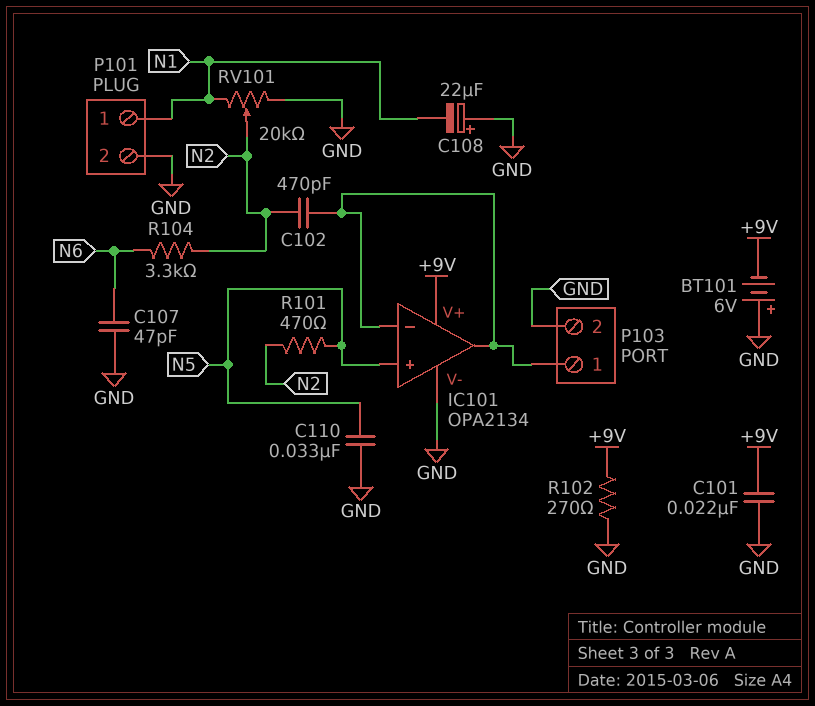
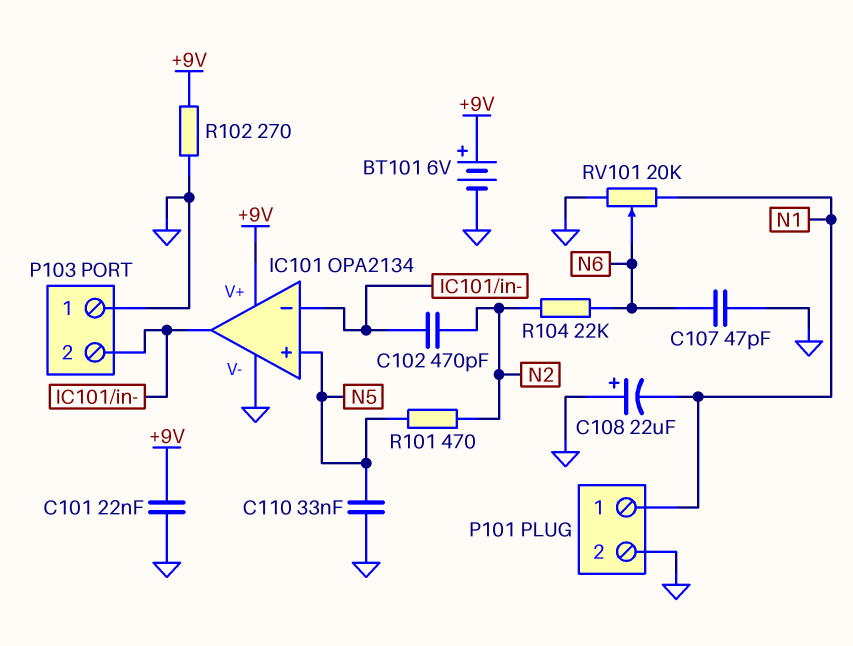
BT101: 6V (plus GND, minus +9V) -> 6V (plus +9V, minus GND)
P103 pin 1: IC101/in- -> GND
P103 pin 2: GND -> IC101/in-
R104: 3.3k (N2, N6) -> 22k (N2, N6)
RV101: 20k (GND, N1, wiper N2) -> 20k (GND, N1, wiper N6)

